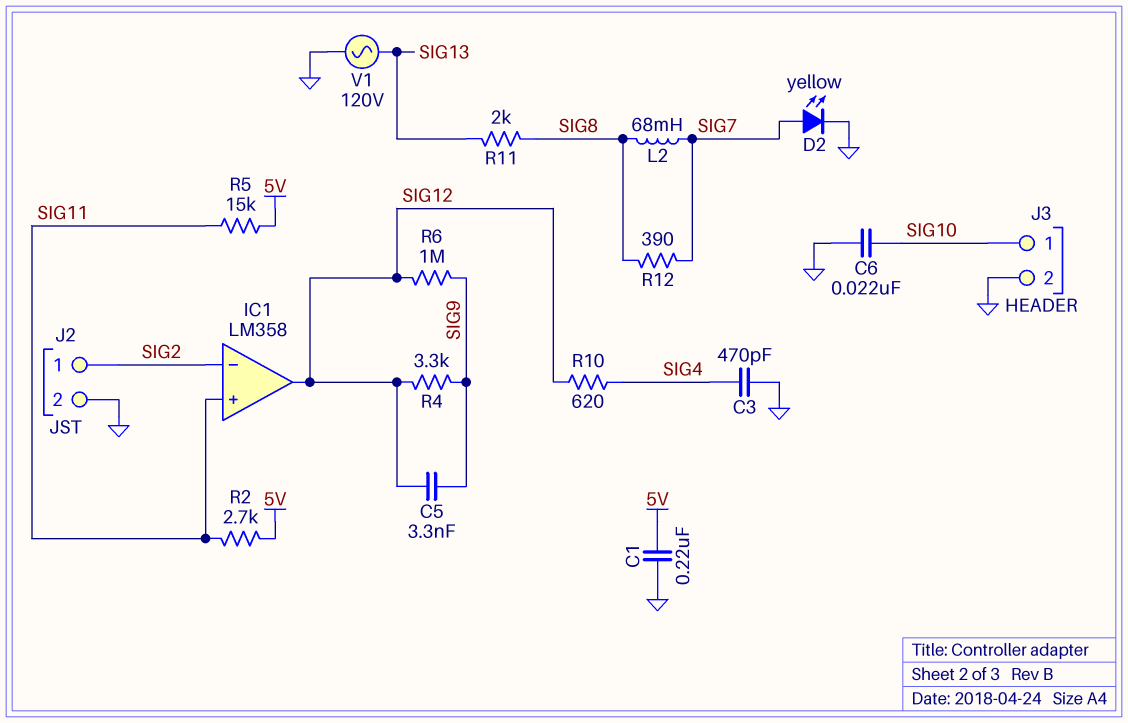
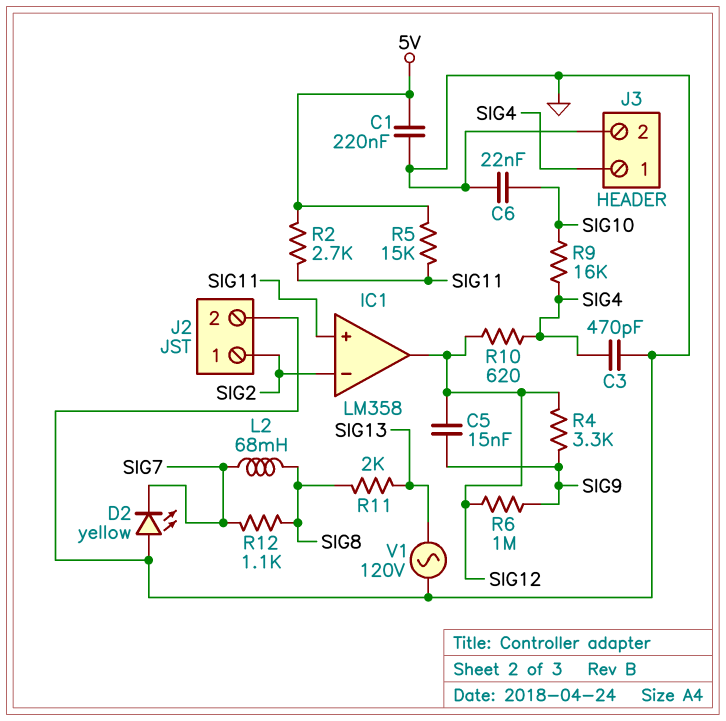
C5: 3.3nF (SIG9, SIG12) -> 15nF (SIG9, SIG12)
D2: LED yellow (A SIG7, K GND) -> LED yellow (A GND, K SIG7)
J3 pin 1: SIG10 -> SIG4
R9: none -> 16k (SIG4, SIG10)
R12: 390 (SIG7, SIG8) -> 1.1k (SIG7, SIG8)

